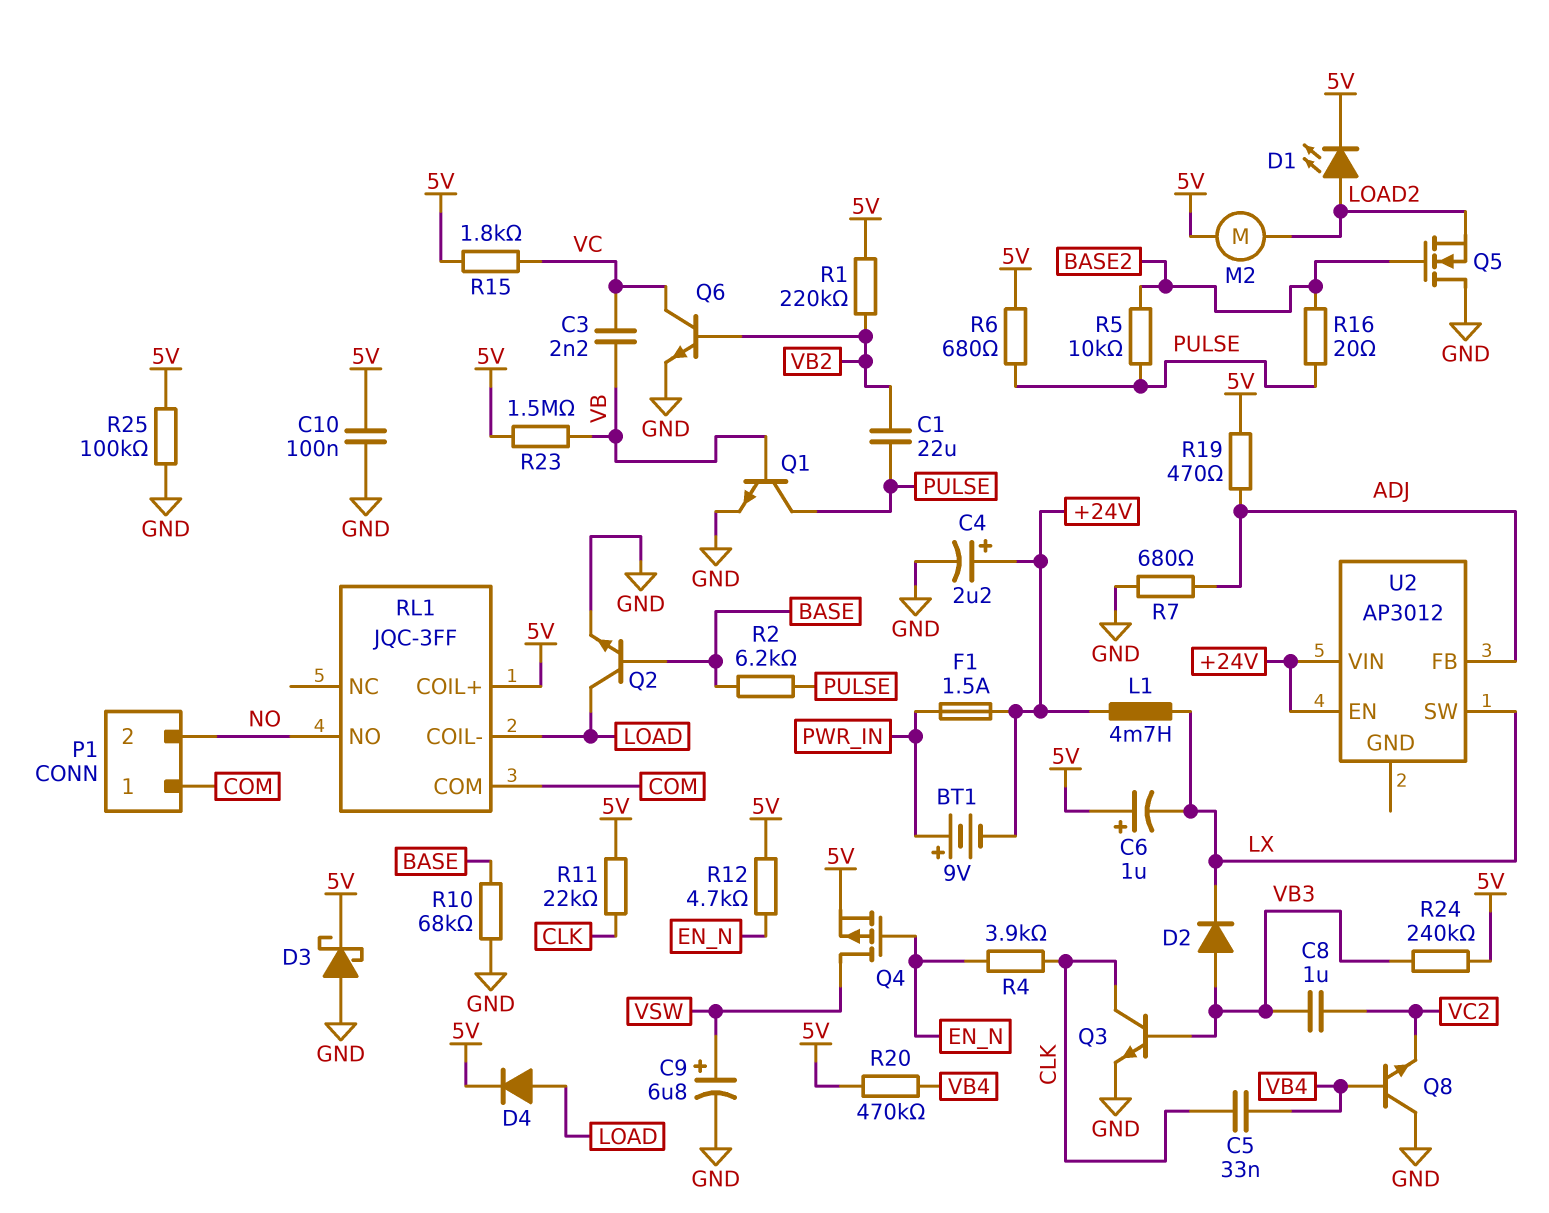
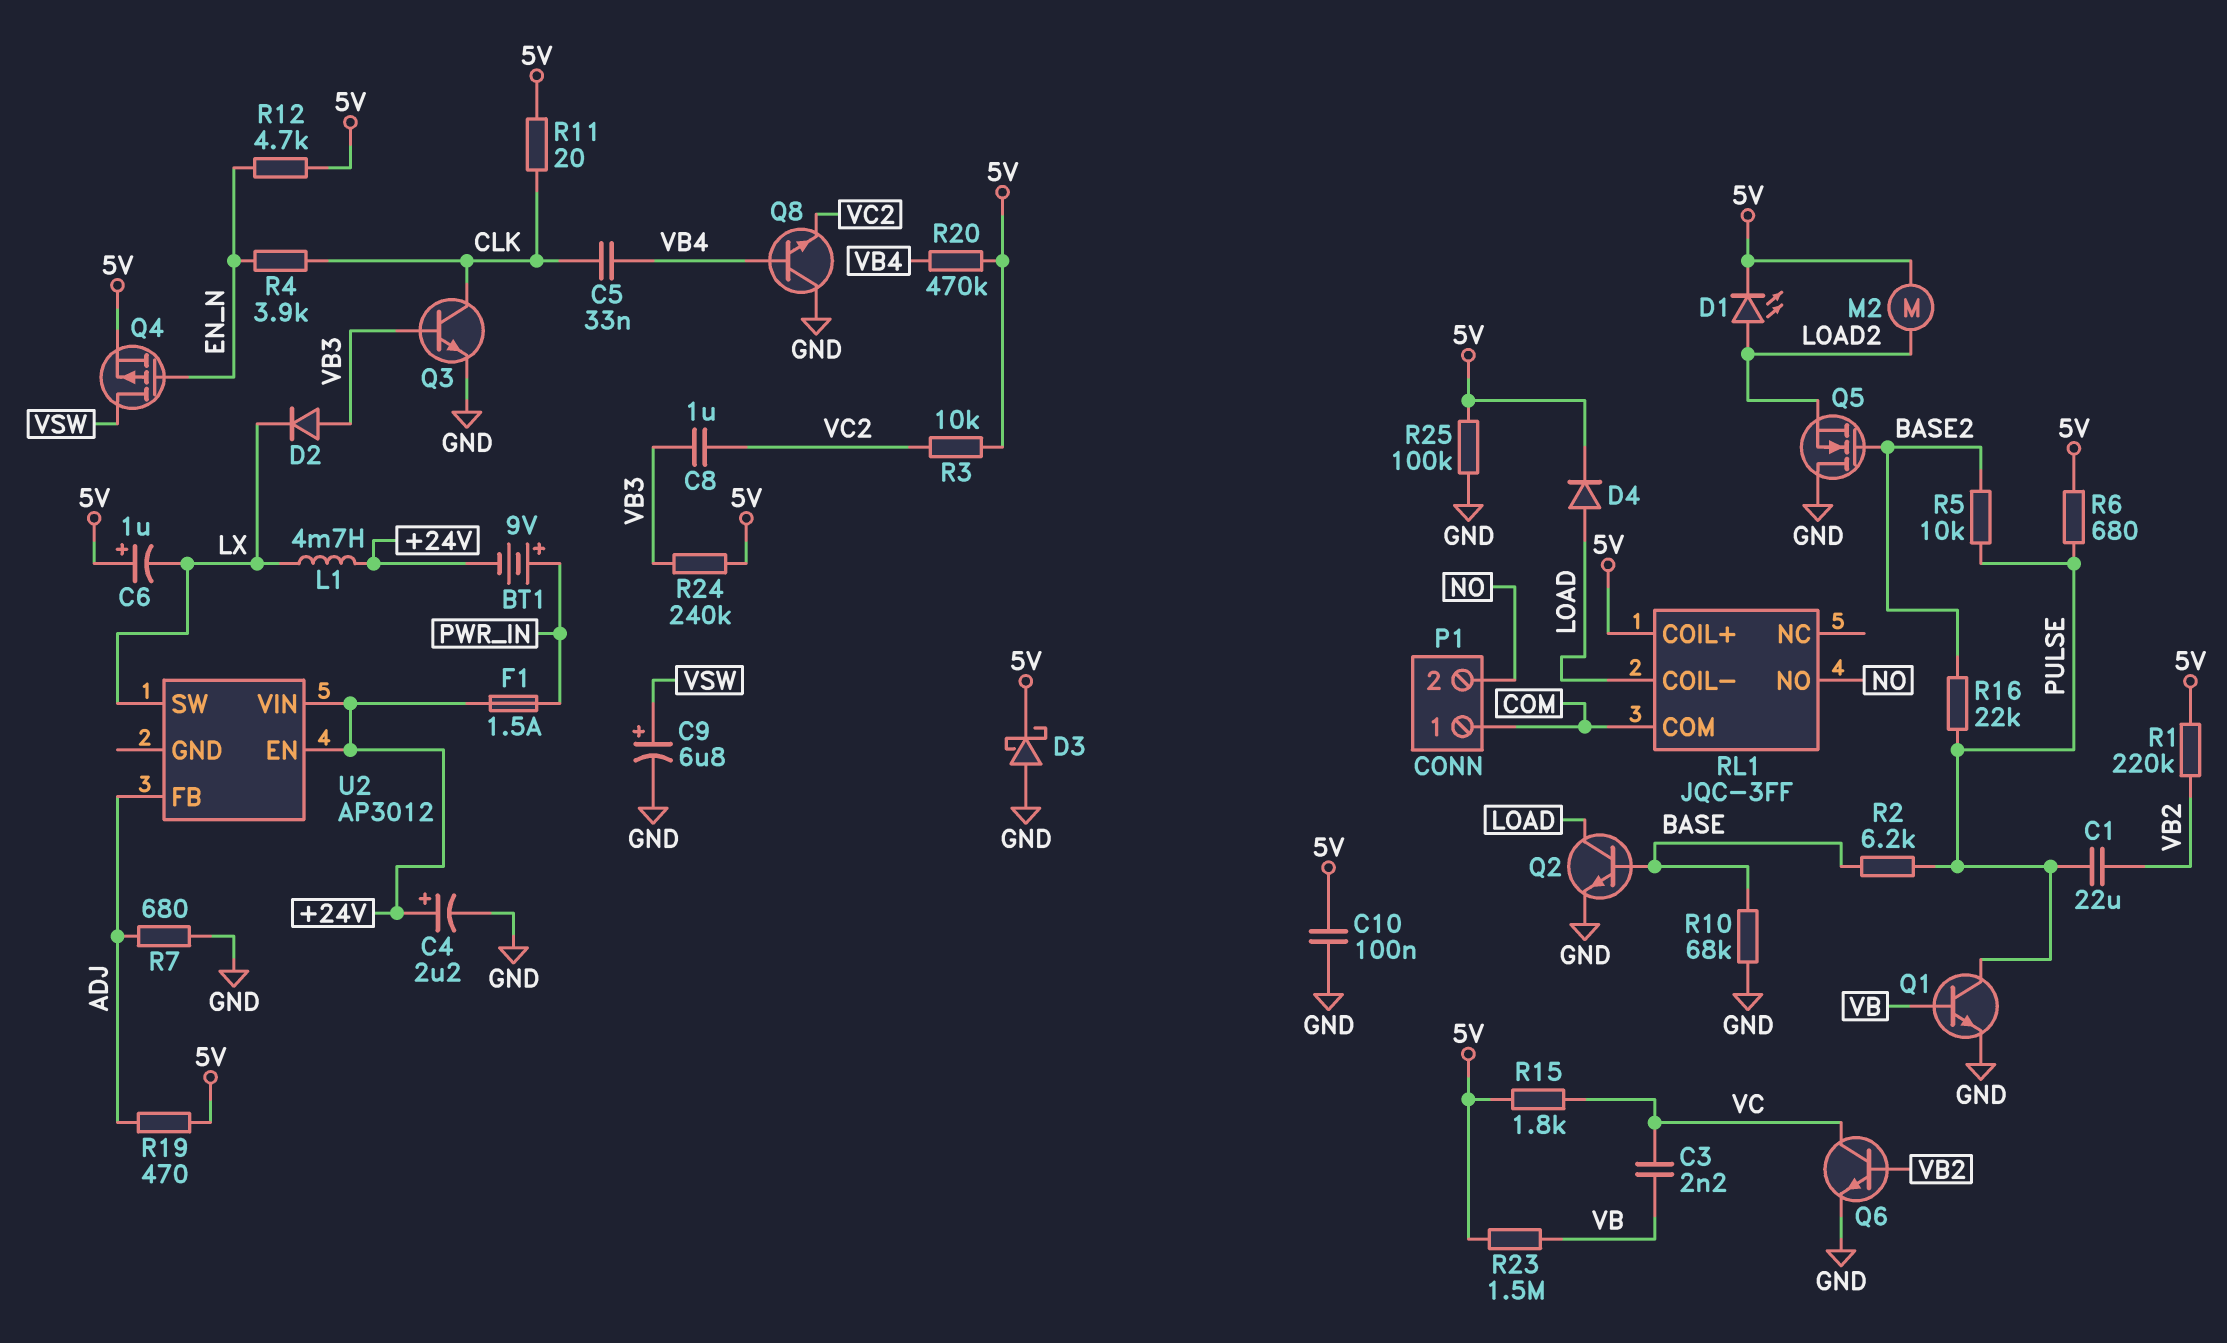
R3: none -> 10k (5V, VC2)
R11: 22k (5V, CLK) -> 20 (5V, CLK)
R16: 20 (BASE2, PULSE) -> 22k (BASE2, PULSE)

